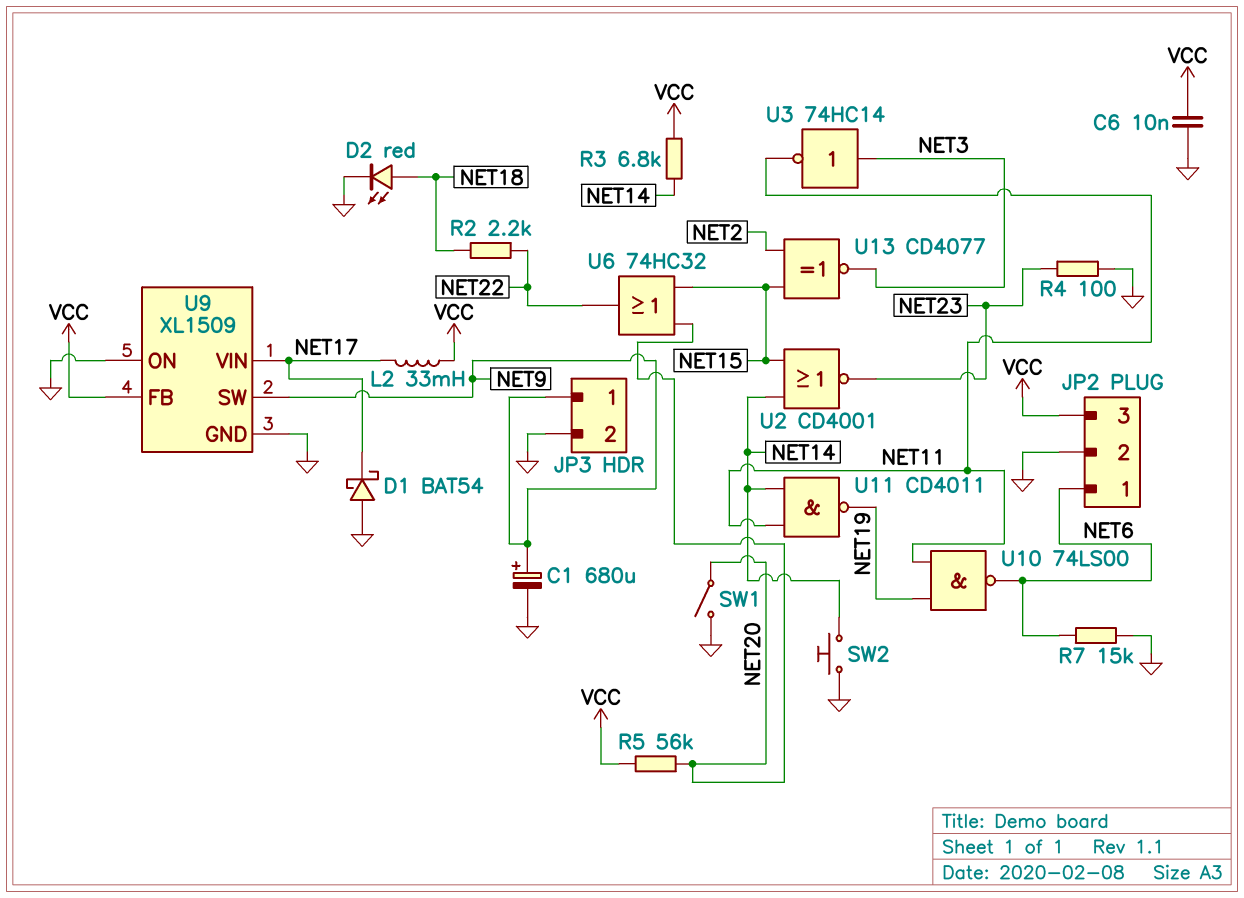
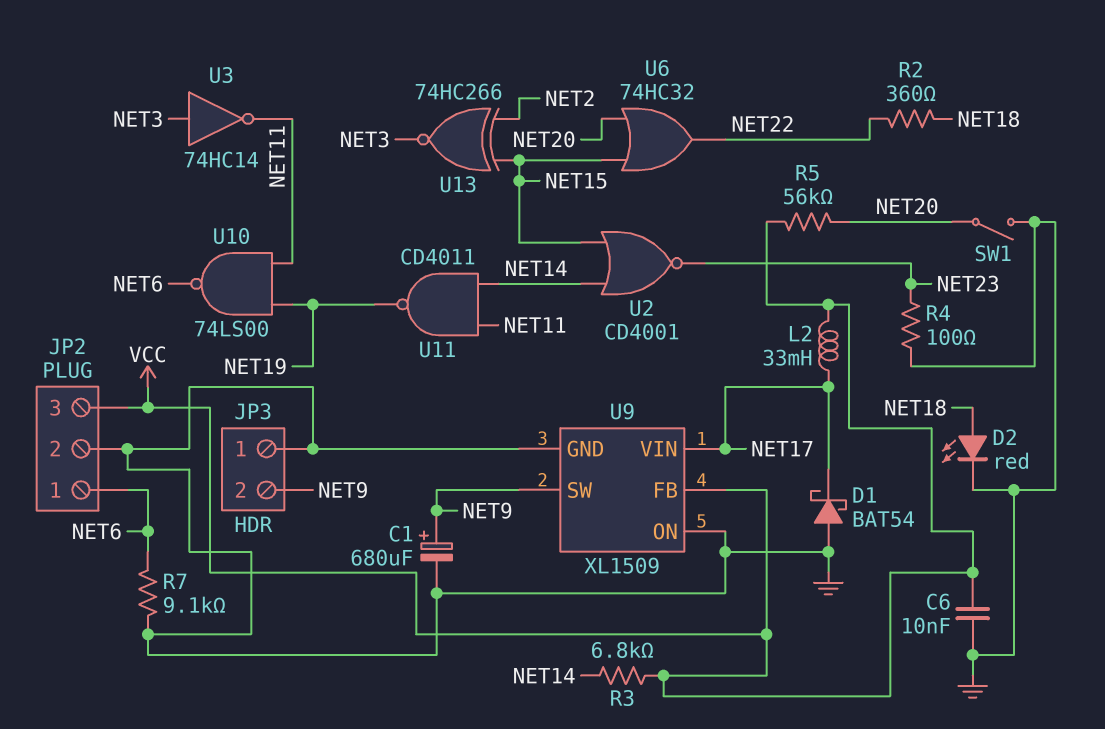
JP3 pin 1: NET9 -> GND
JP3 pin 2: GND -> NET9
R2: 2.2k (NET18, NET22) -> 360 (NET18, NET22)
R7: 15k (GND, NET6) -> 9.1k (GND, NET6)
SW2: button (GND, NET14) -> none
U13: XNOR CD4077 (in NET2, in NET15, out NET3) -> XNOR 74HC266 (in NET2, in NET15, out NET3)

